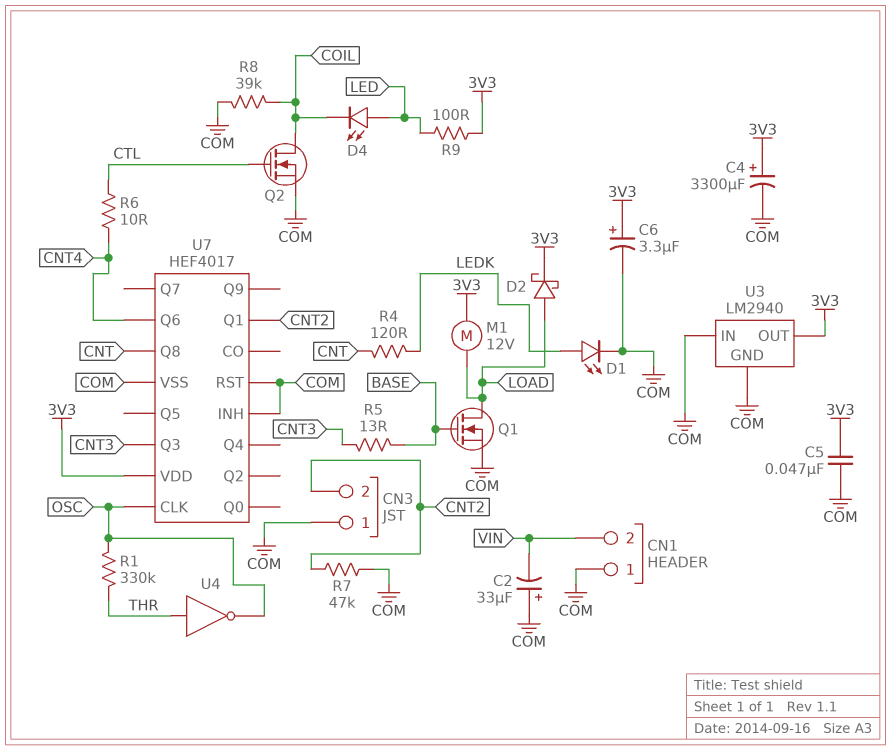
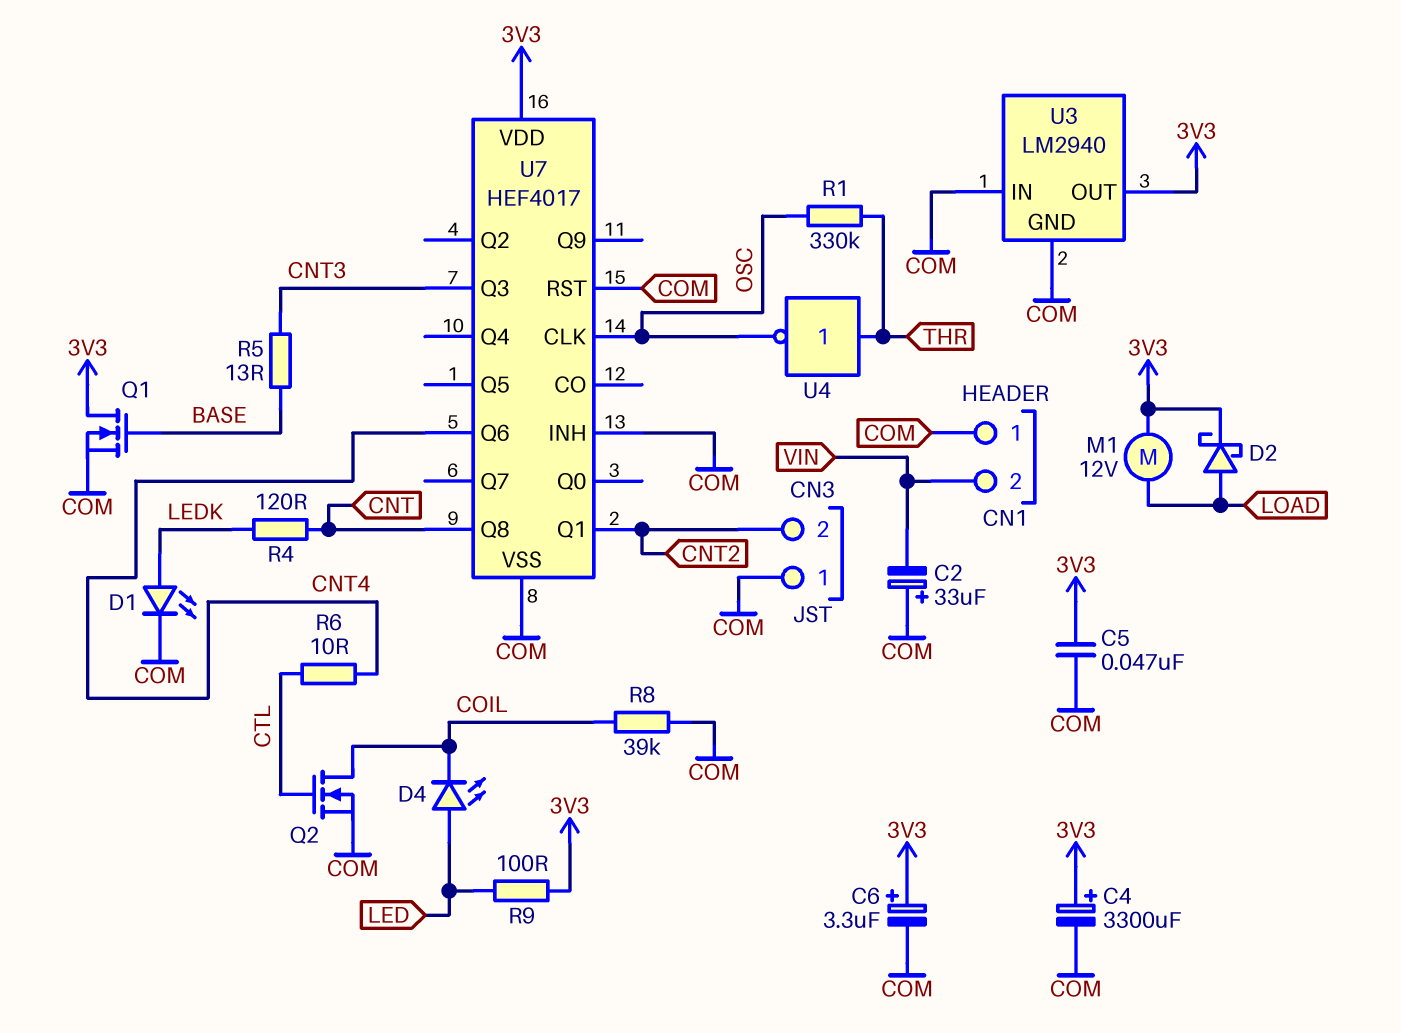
Q1: NMOS (G BASE, D LOAD, S COM) -> NMOS (G BASE, D 3V3, S COM)
R7: 47k (CNT2, COM) -> none

